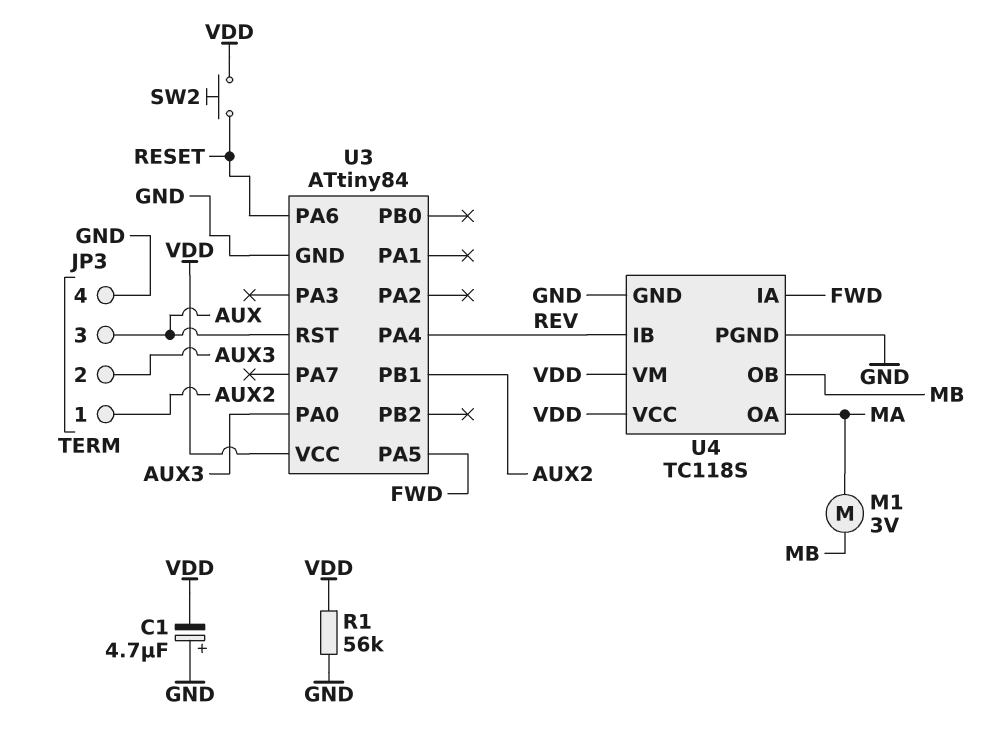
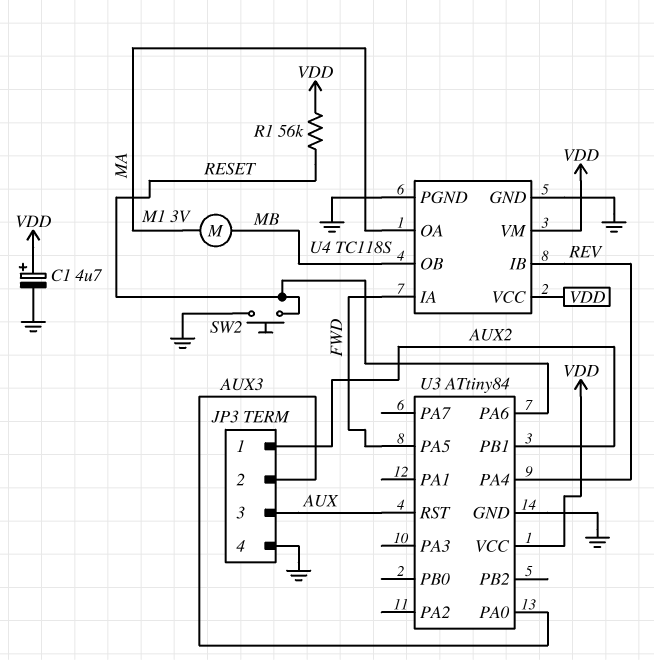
C1: 4.7uF (plus GND, minus VDD) -> 4.7uF (plus VDD, minus GND)
R1: 56k (GND, VDD) -> 56k (RESET, VDD)
SW2: button (RESET, VDD) -> button (GND, RESET)

